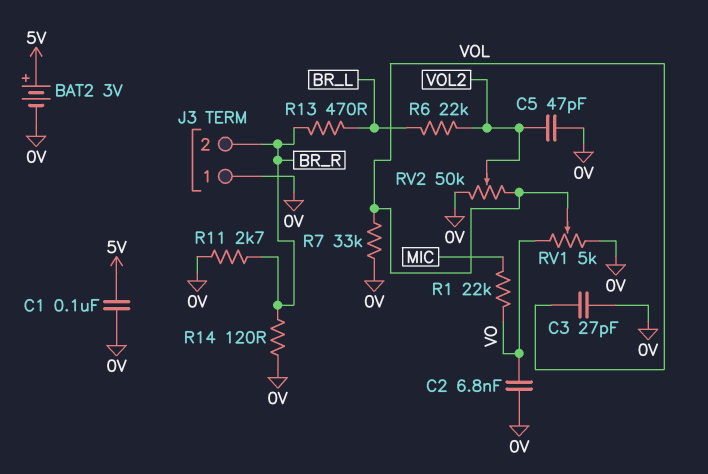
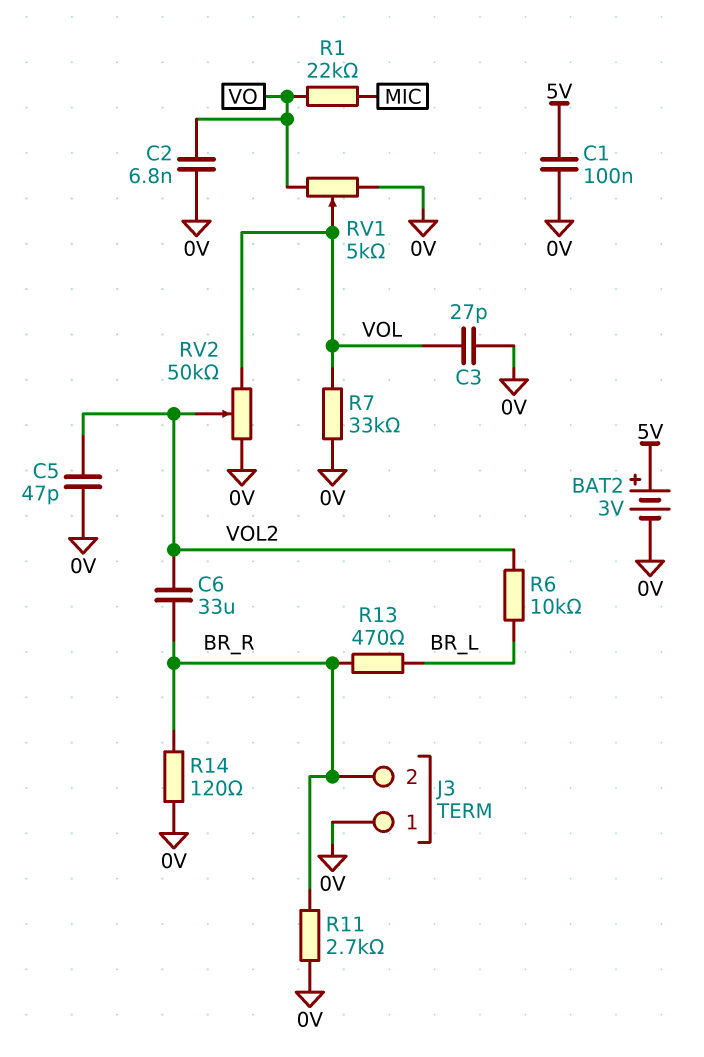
C6: none -> 33uF (BR_R, VOL2)
R6: 22k (BR_L, VOL2) -> 10k (BR_L, VOL2)

